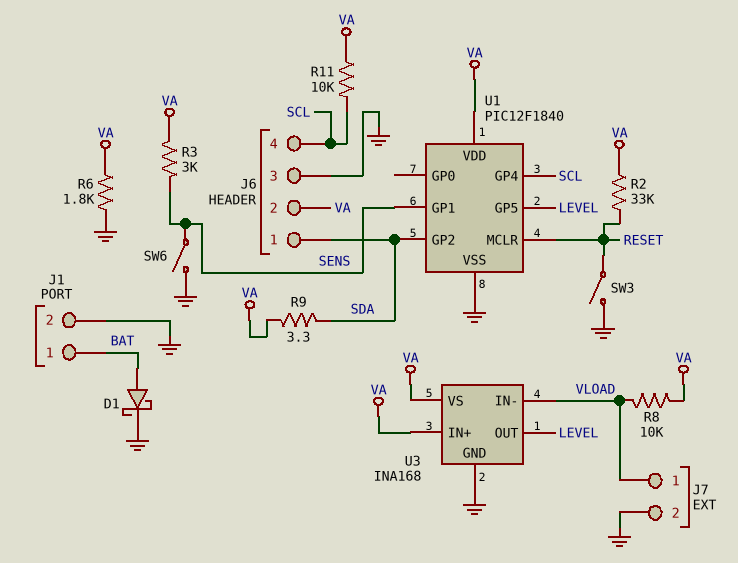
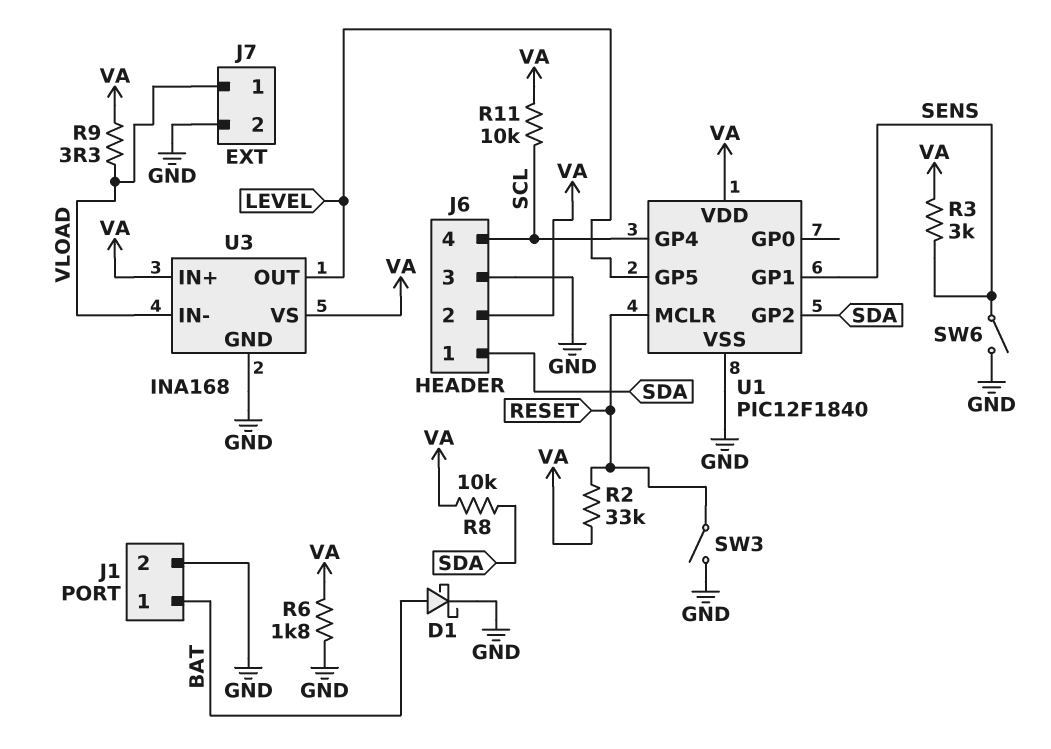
R8: 10k (VA, VLOAD) -> 10k (SDA, VA)
R9: 3.3 (SDA, VA) -> 3.3 (VA, VLOAD)

